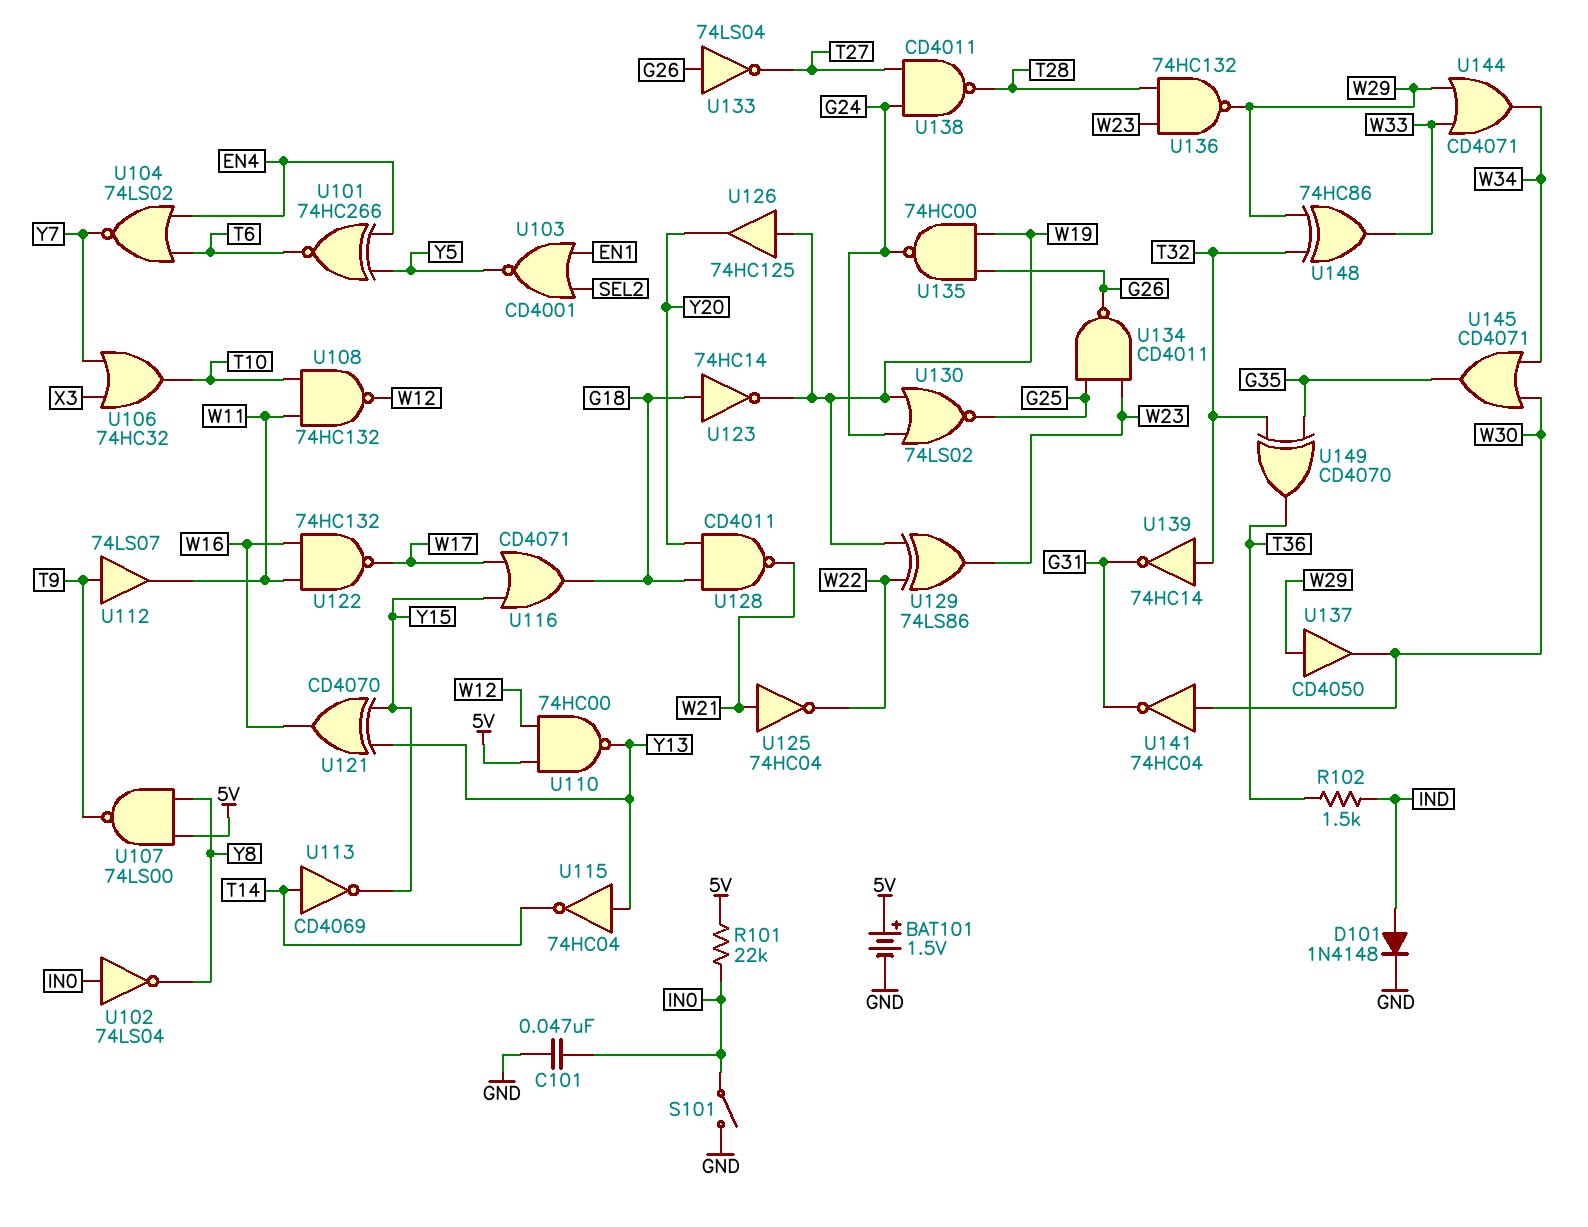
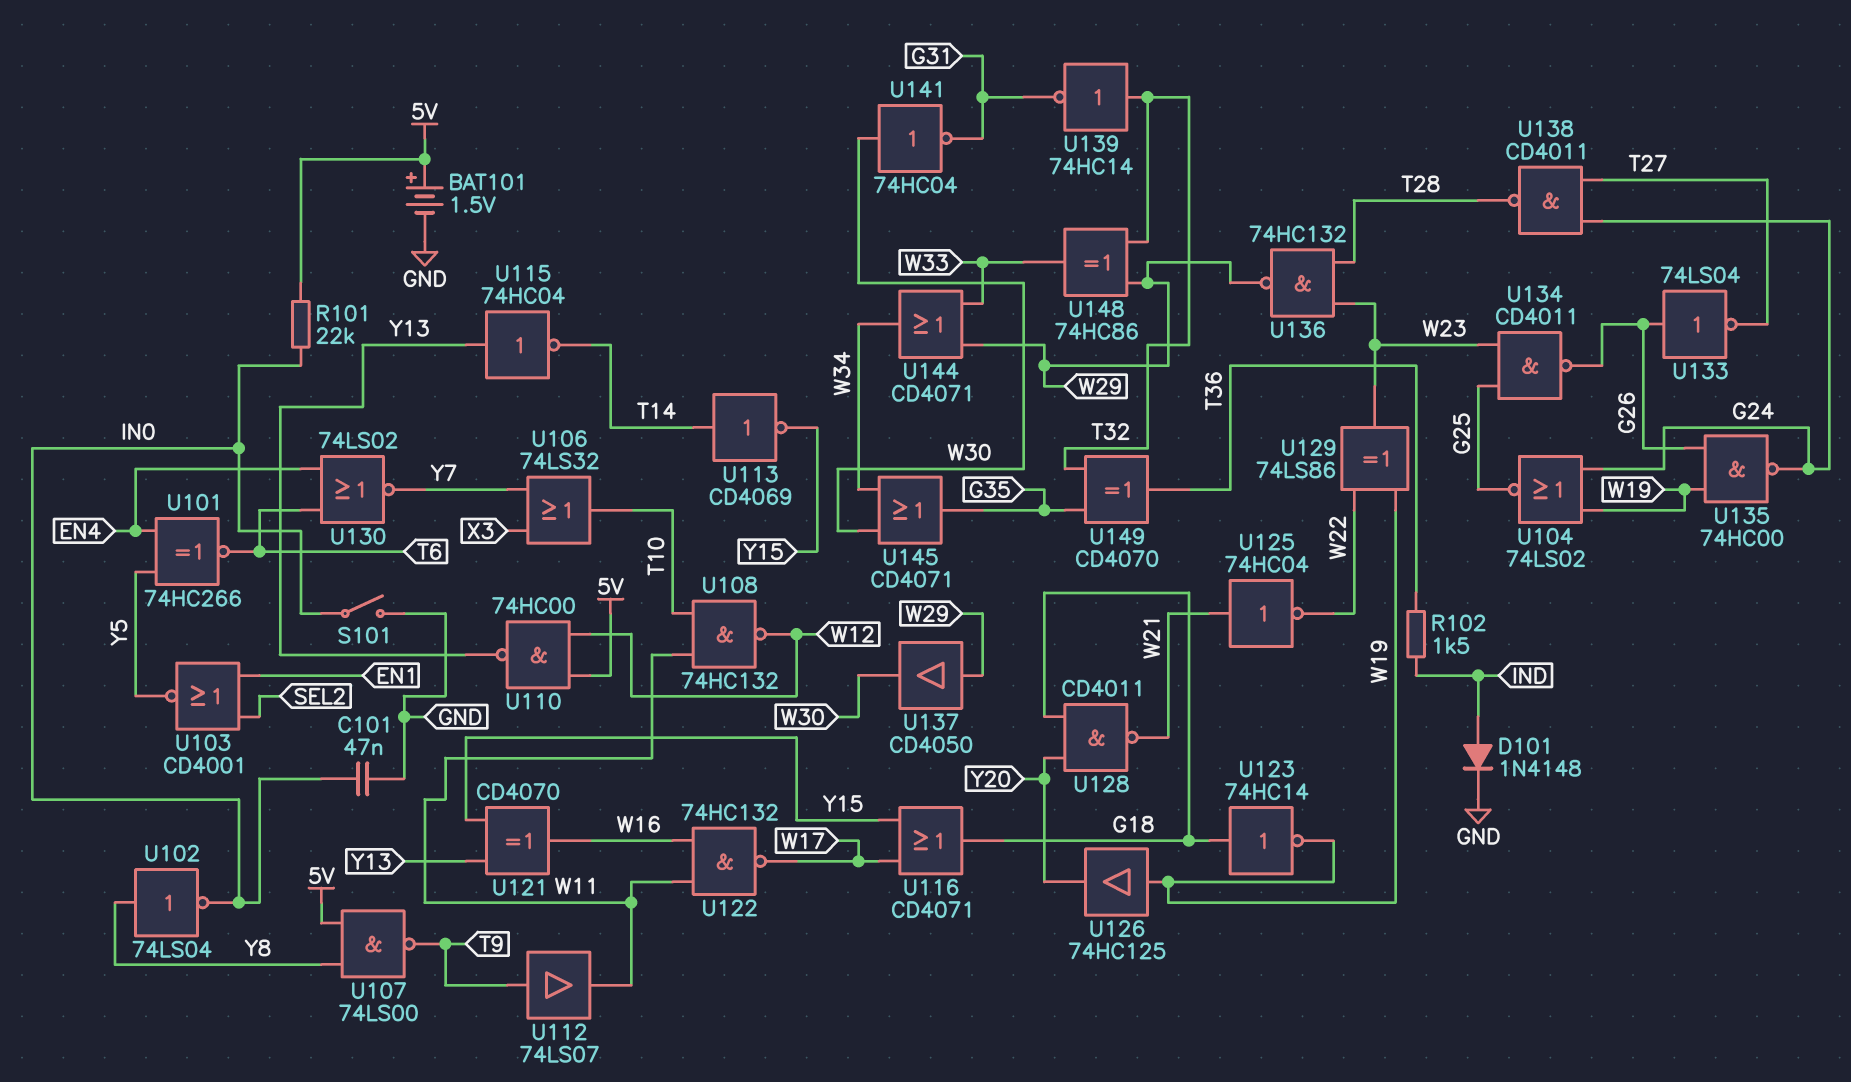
U102: NOT 74LS04 (in IN0, out Y8) -> NOT 74LS04 (in Y8, out IN0)
U104: NOR 74LS02 (in EN4, in T6, out Y7) -> NOR 74LS02 (in G24, in W19, out G25)
U106: OR 74HC32 (in X3, in Y7, out T10) -> OR 74LS32 (in X3, in Y7, out T10)
U130: NOR 74LS02 (in G24, in W19, out G25) -> NOR 74LS02 (in EN4, in T6, out Y7)

